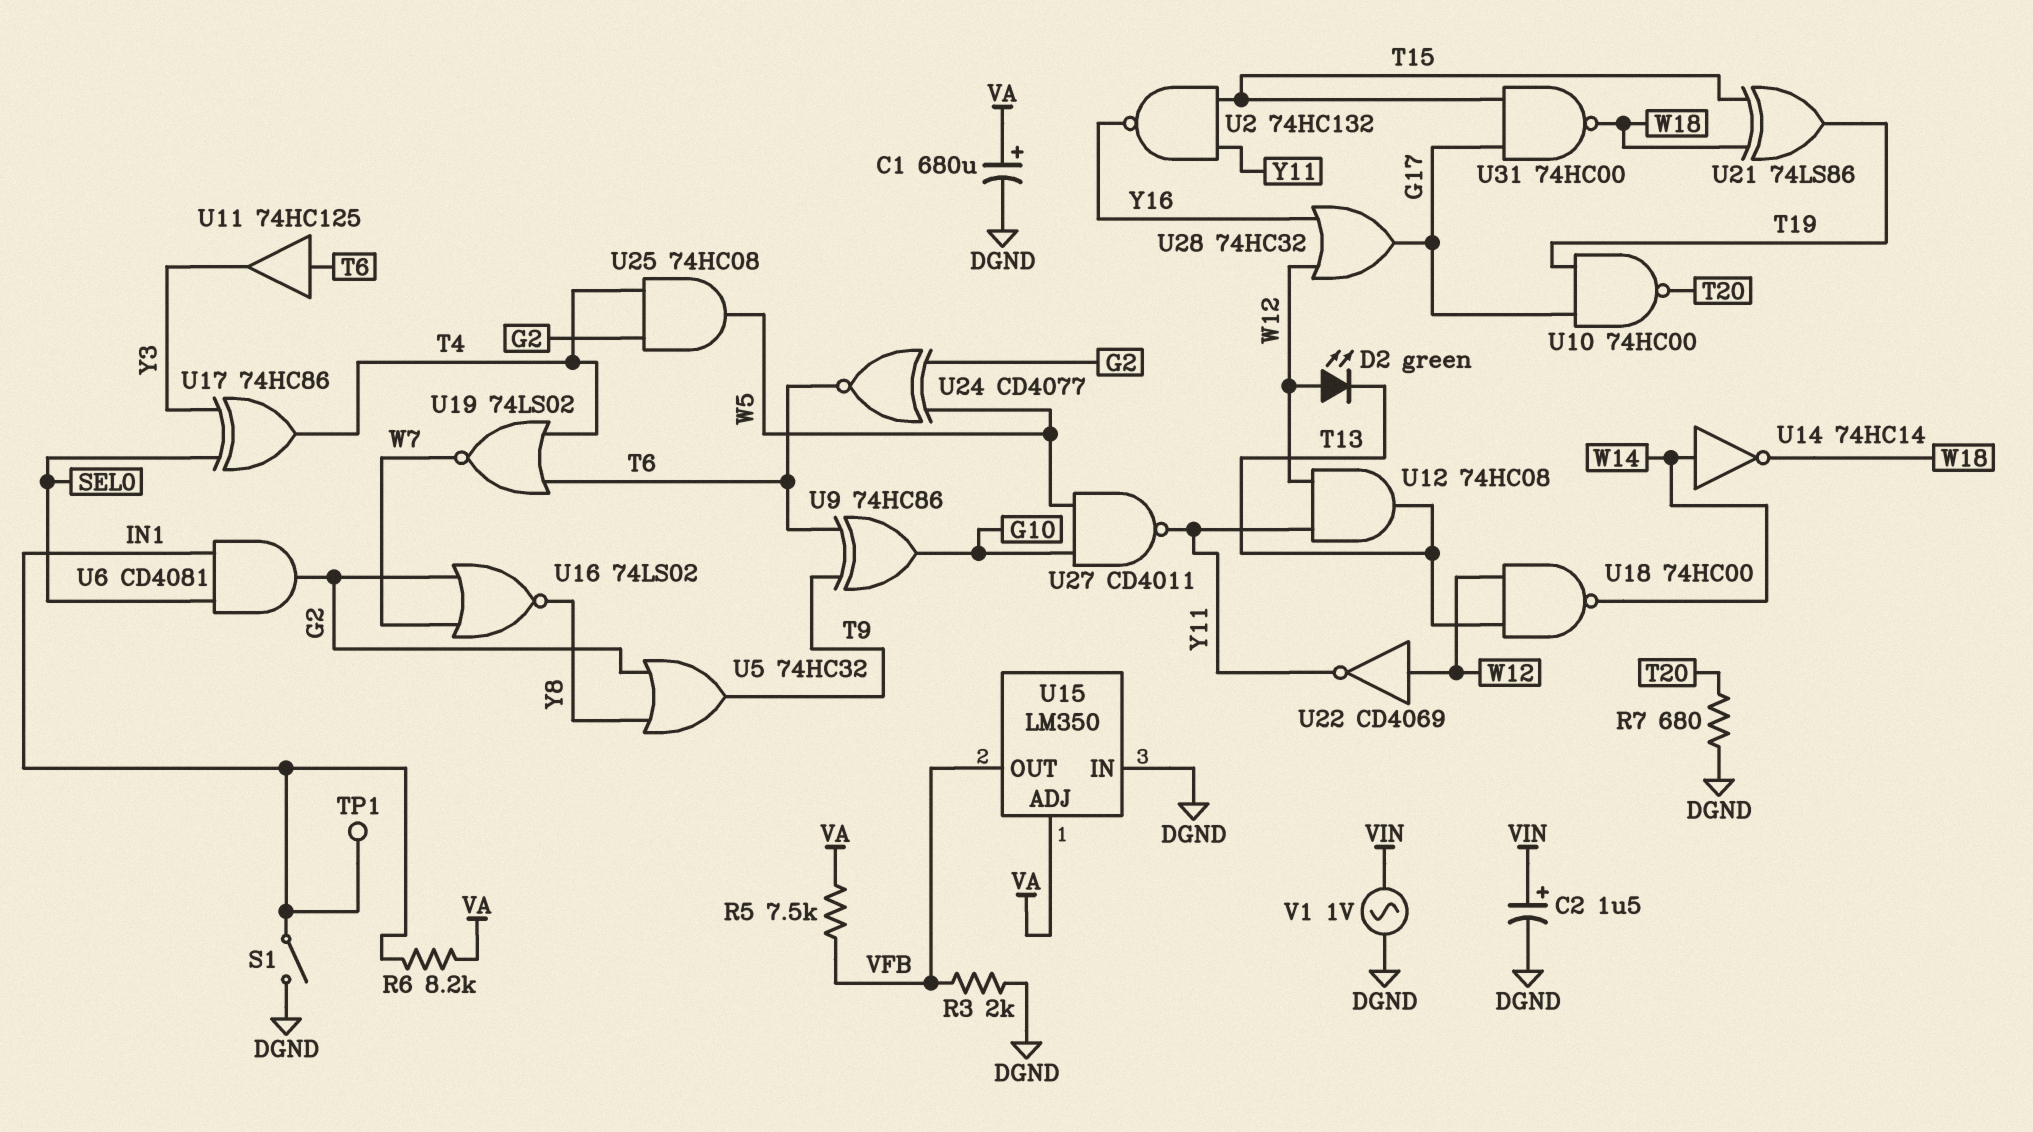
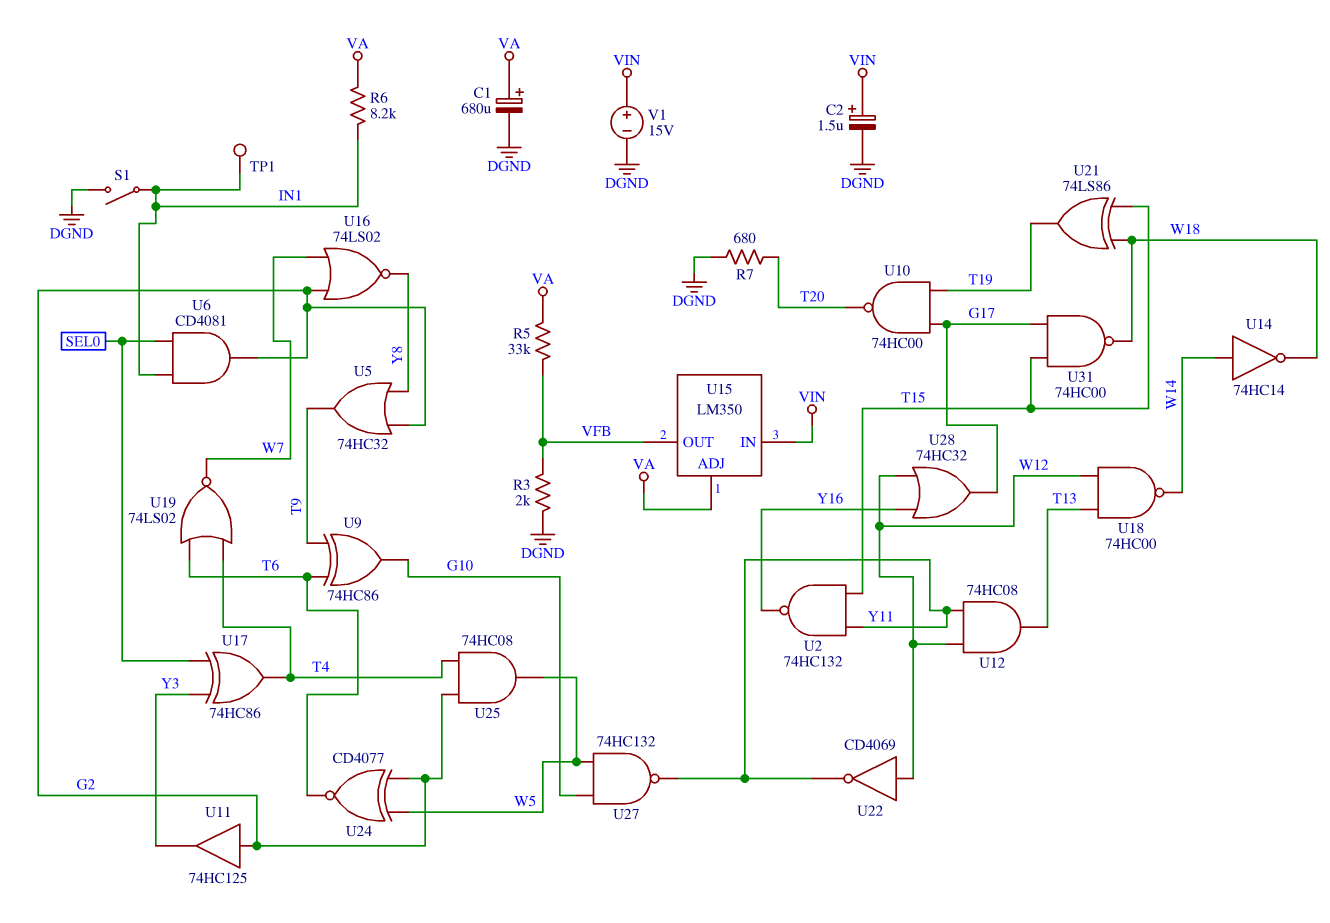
D2: LED green (A W12, K T13) -> none
R5: 7.5k (VA, VFB) -> 33k (VA, VFB)
U11: buffer 74HC125 (in T6, out Y3) -> buffer 74HC125 (in G2, out Y3)
U15 pin IN: DGND -> VIN
U27: NAND CD4011 (in G10, in W5, out Y11) -> NAND 74HC132 (in G10, in W5, out Y11)
V1: AC 1V (DGND, VIN) -> 15V (plus VIN, minus DGND)

